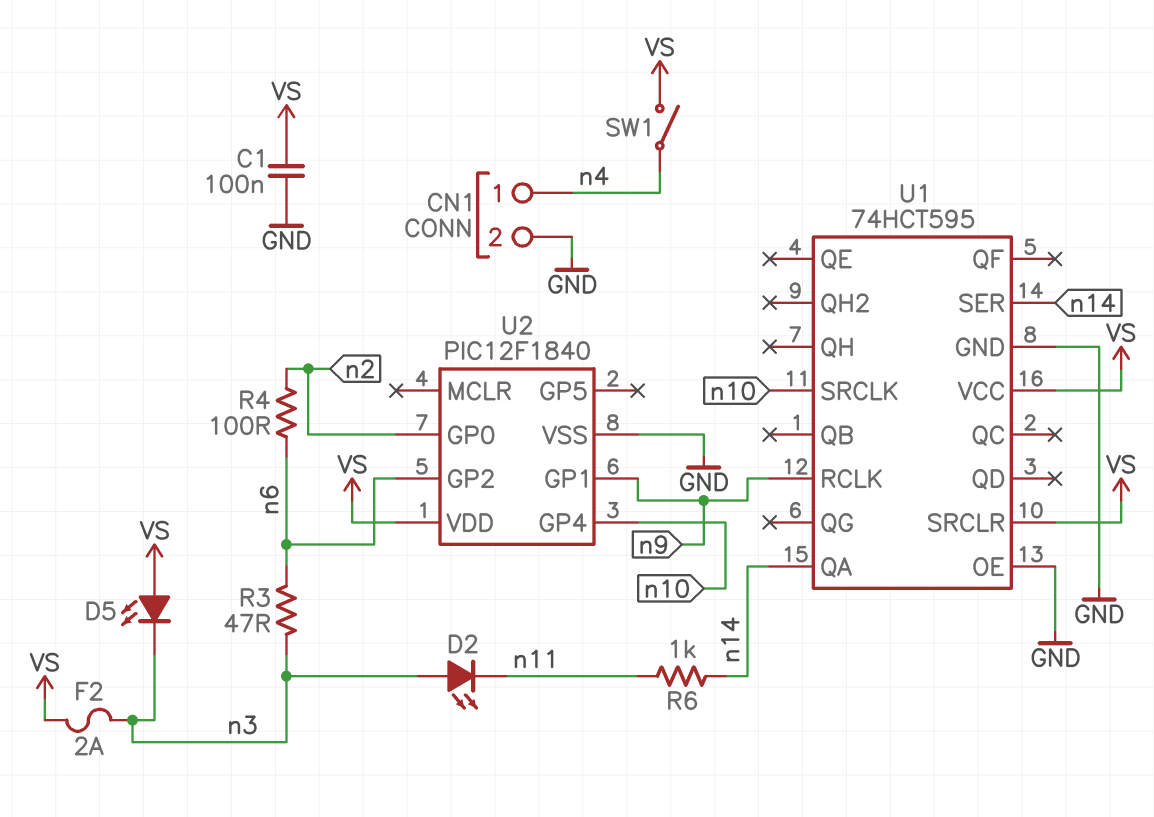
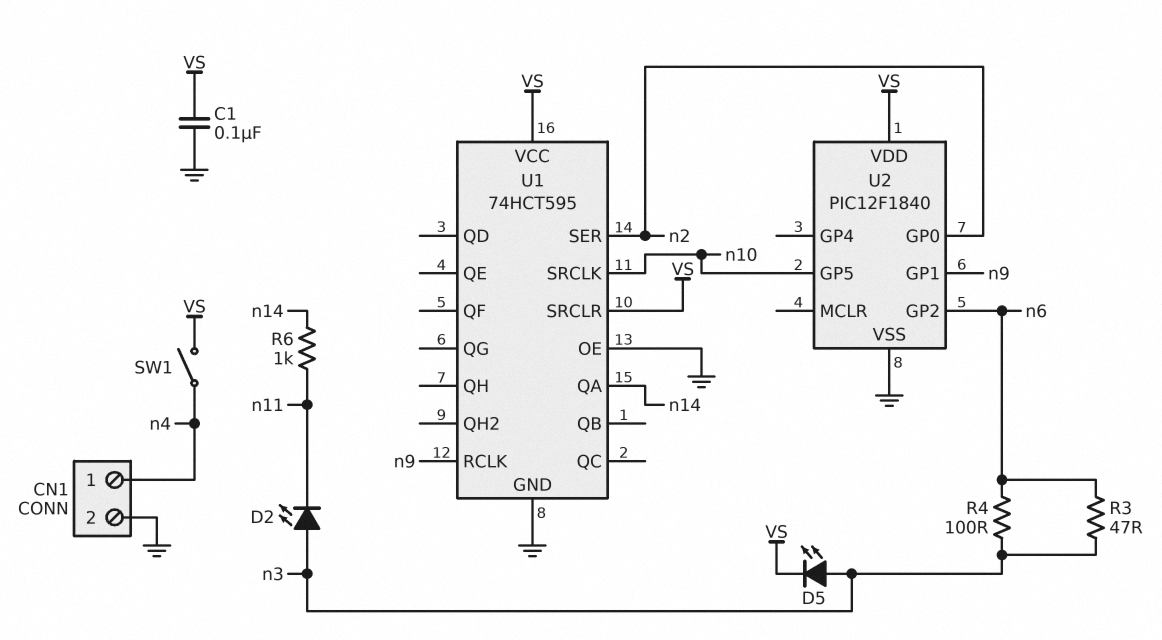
D5: LED (A VS, K n3) -> LED (A n3, K VS)
F2: 2A (VS, n3) -> none
R4: 100 (n2, n6) -> 100 (n3, n6)
U1 pin SER: n14 -> n2
U2 pin GP4: n10 -> none
U2 pin GP5: none -> n10

